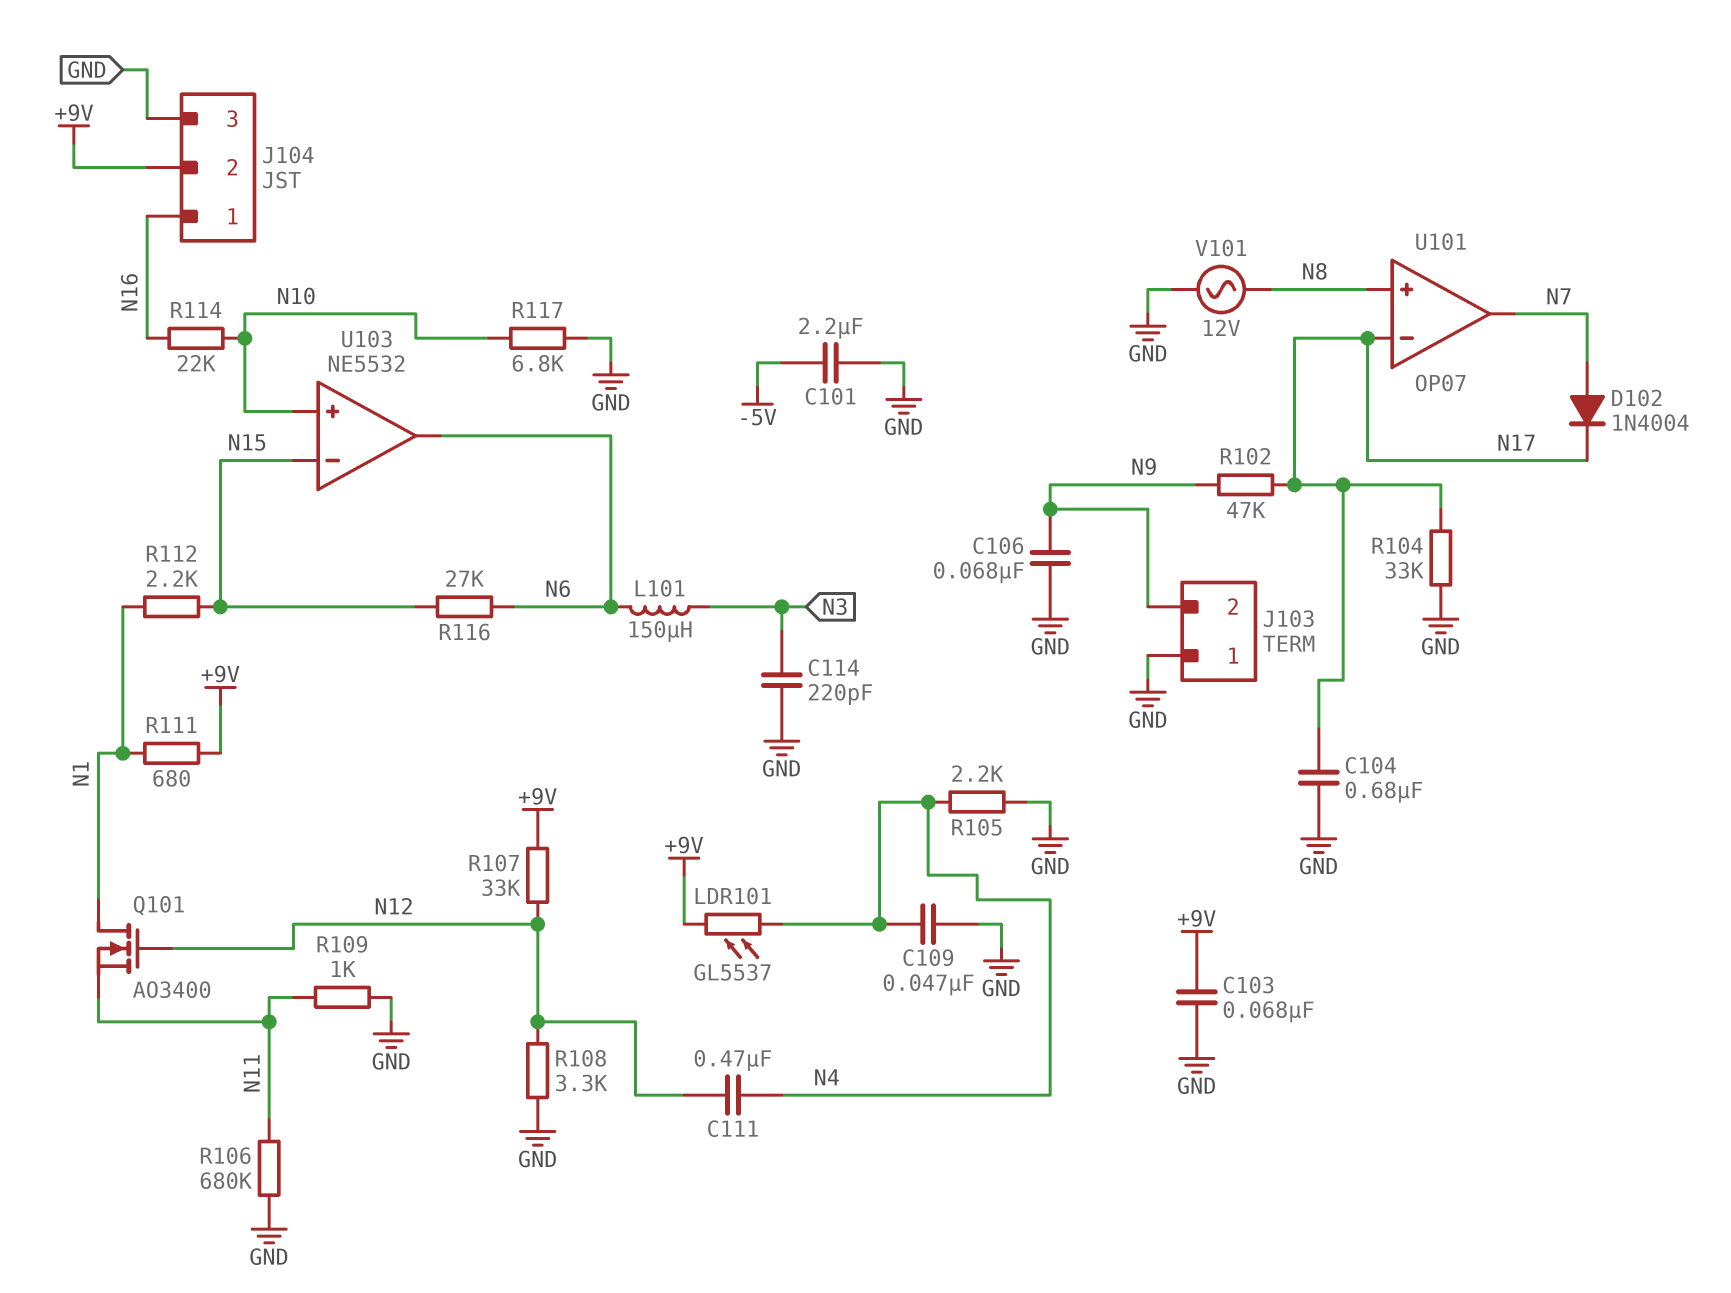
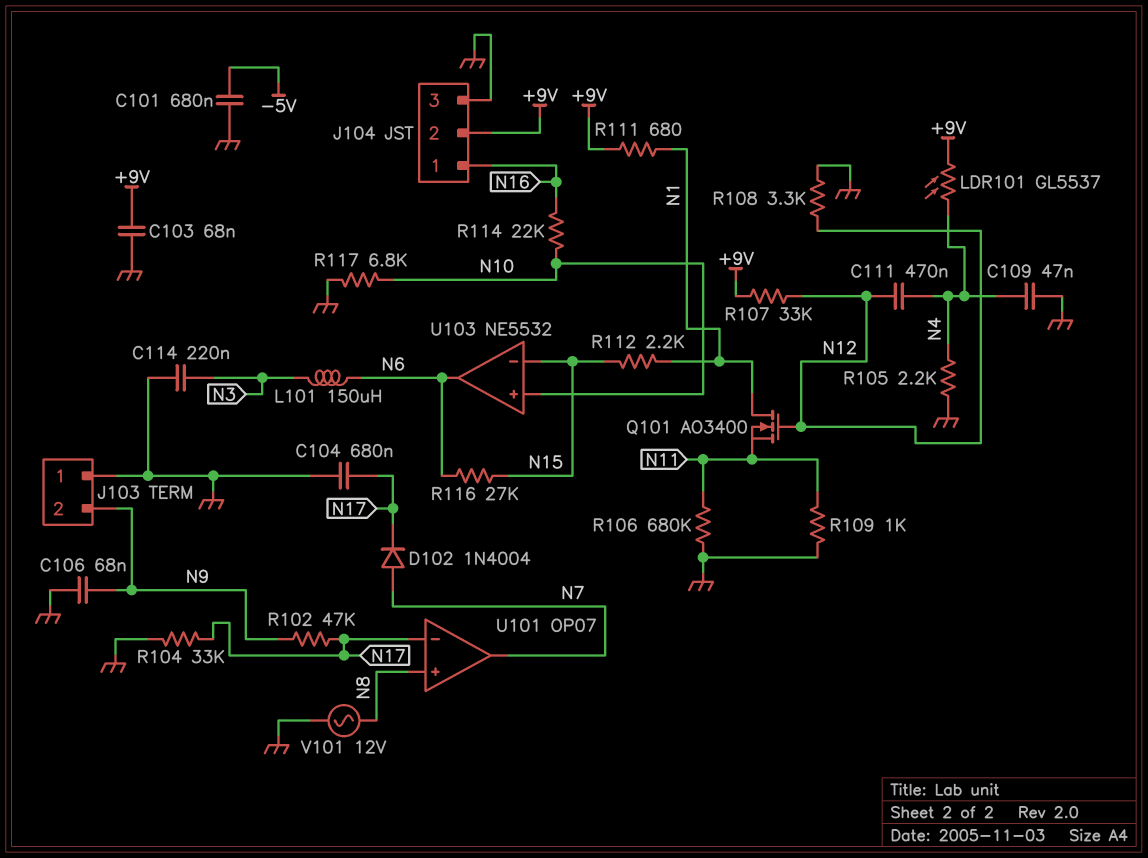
C101: 2.2uF (-5V, GND) -> 680nF (-5V, GND)
C114: 220pF (GND, N3) -> 220nF (GND, N3)

